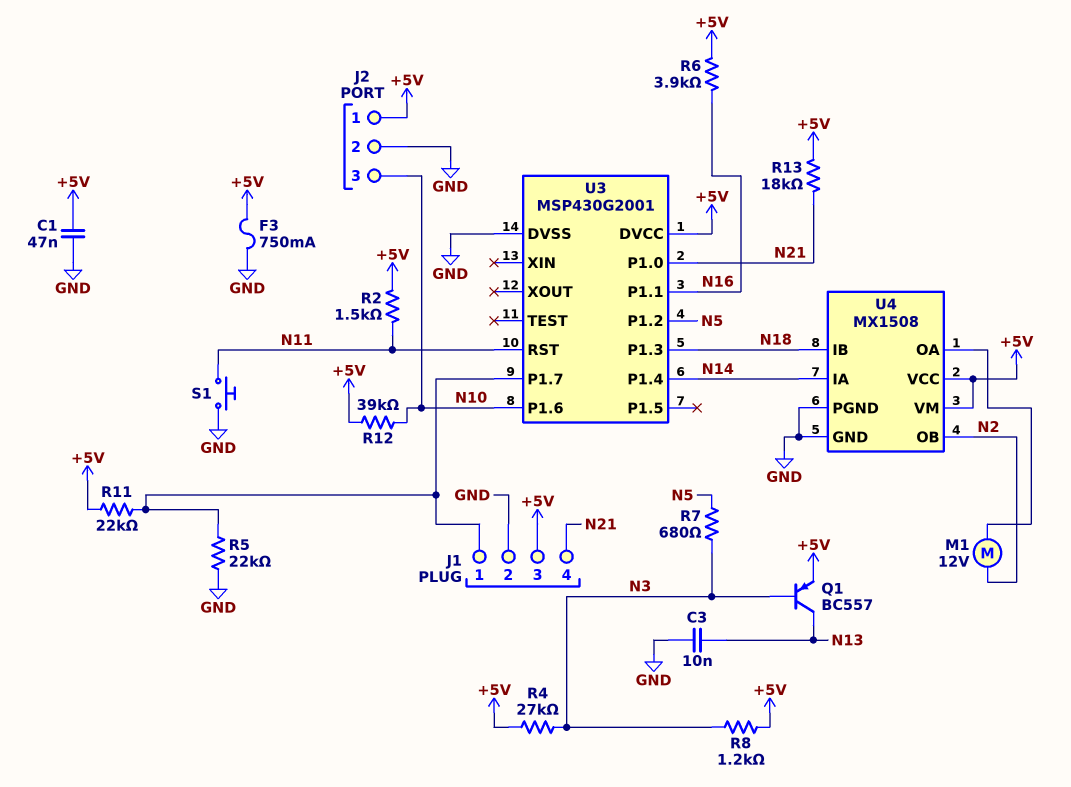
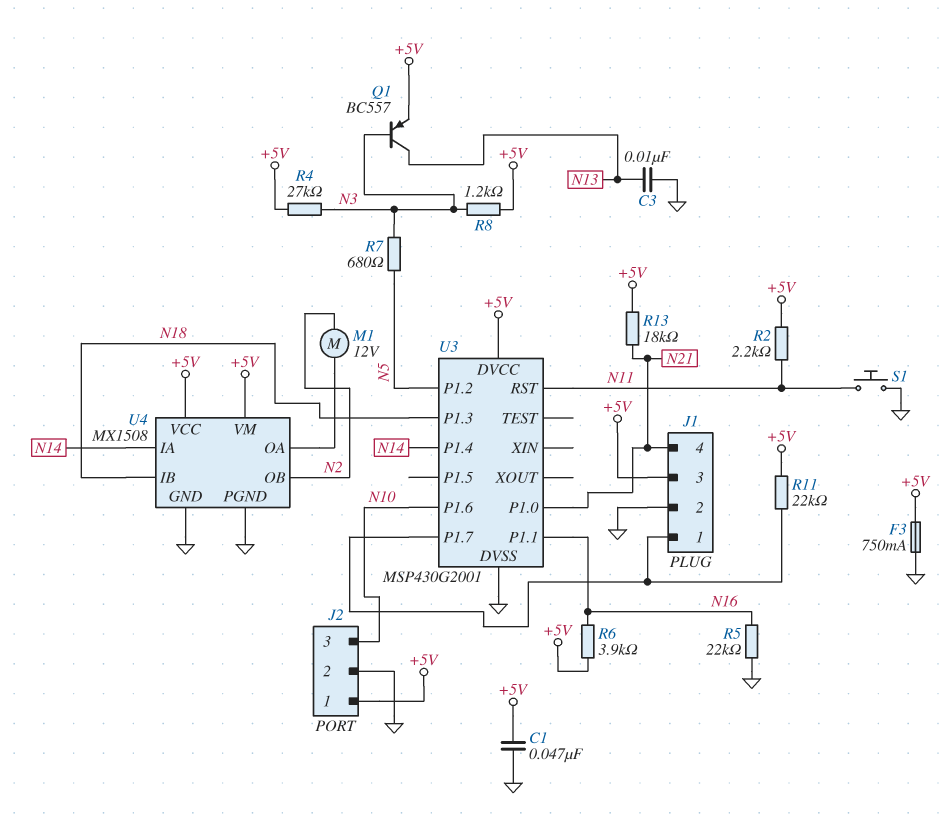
R2: 1.5k (+5V, N11) -> 2.2k (+5V, N11)
R5: 22k (GND, J1/1) -> 22k (GND, N16)
R12: 39k (+5V, N10) -> none

